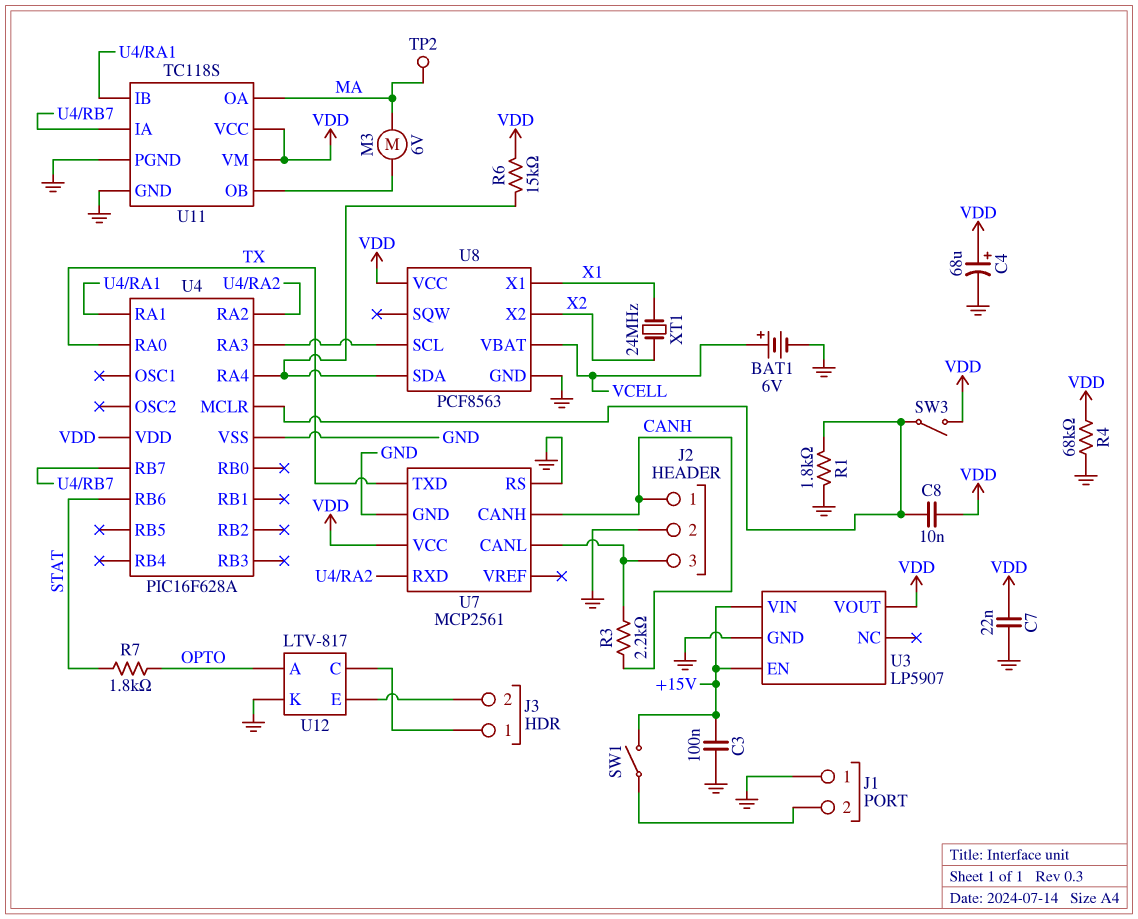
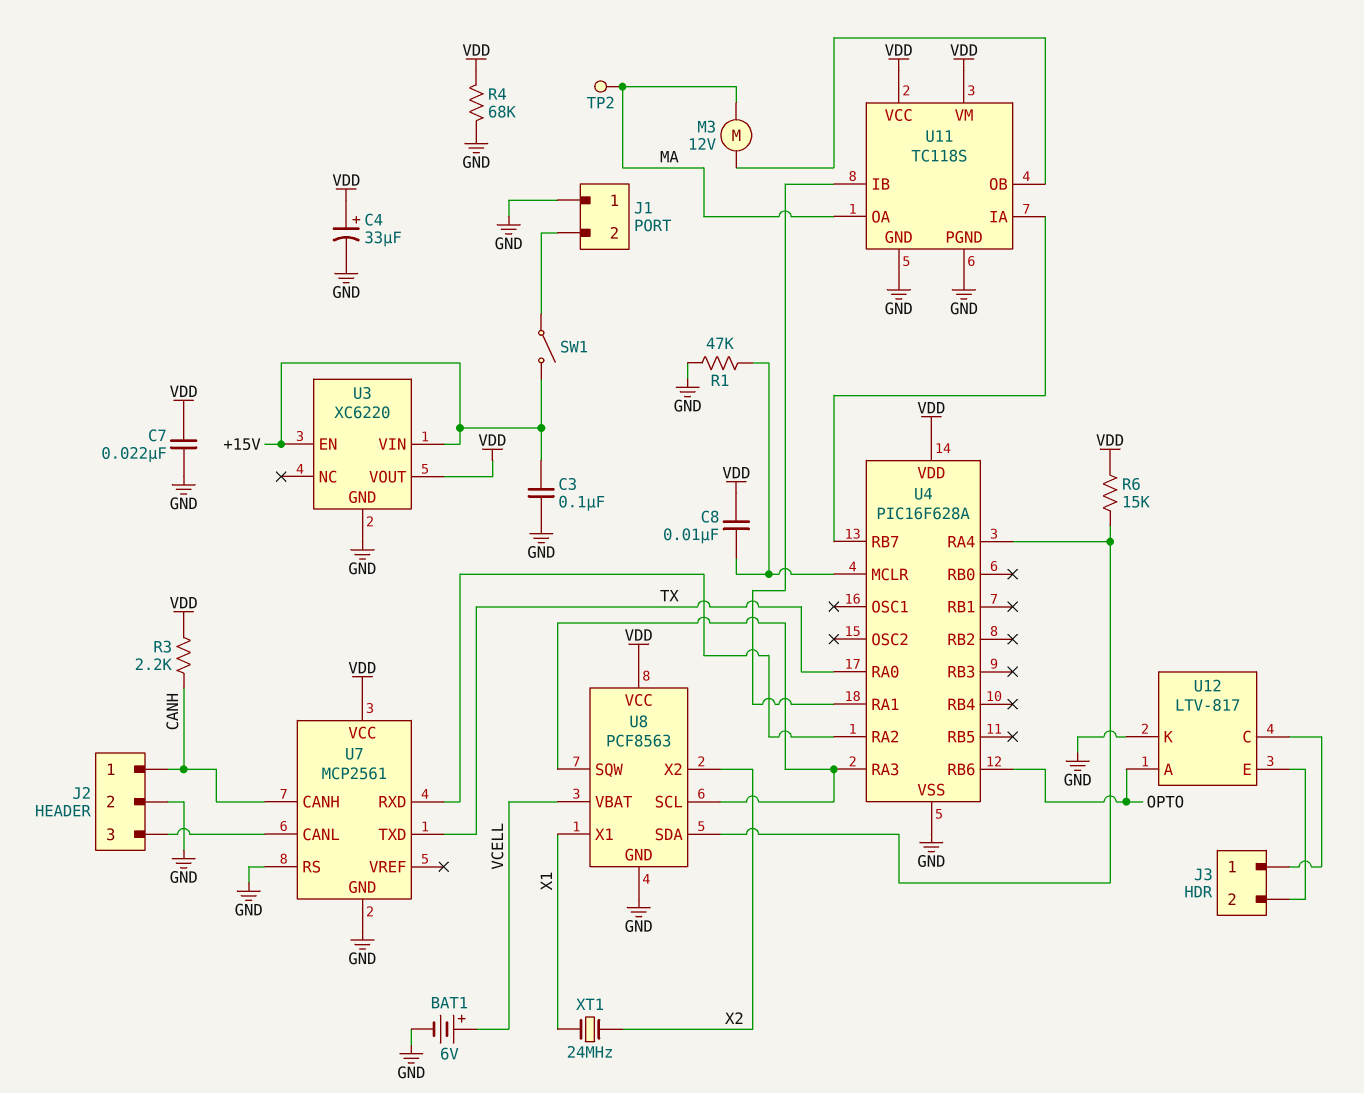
C4: 68uF (plus VDD, minus GND) -> 33uF (plus VDD, minus GND)
M3: motor 6V (MA, U11/OB) -> motor 12V (MA, U11/OB)
R1: 1.8k (GND, U4/MCLR) -> 47k (GND, U4/MCLR)
R3: 2.2k (CANH, J2/3) -> 2.2k (CANH, VDD)
R7: 1.8k (OPTO, STAT) -> none
SW3: switch (U4/MCLR, VDD) -> none
U3: LP5907 -> XC6220
U4 pin RB6: STAT -> OPTO
U8 pin SQW: none -> U4/RA3

